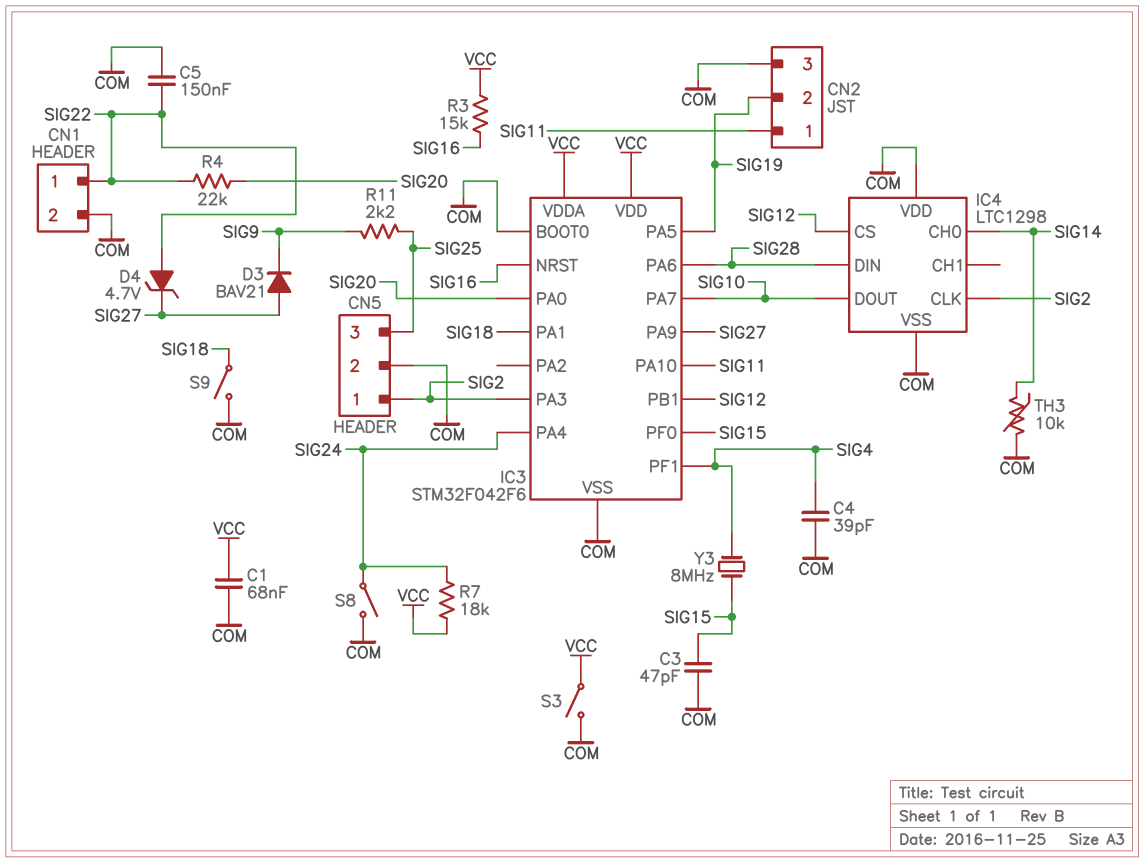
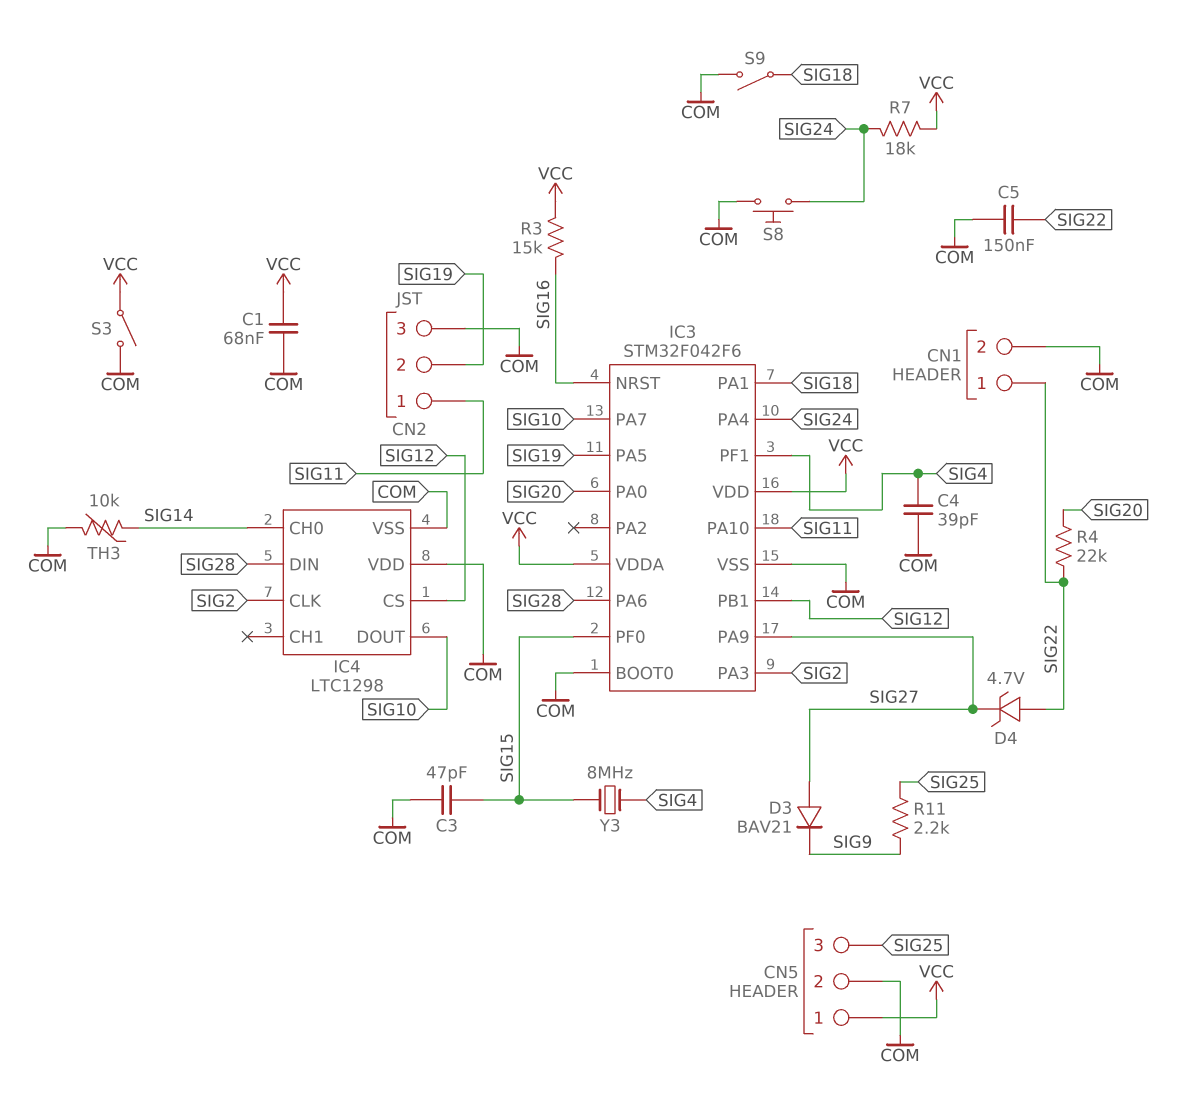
CN5 pin 1: SIG2 -> VCC
S8: switch (COM, SIG24) -> button (COM, SIG24)

